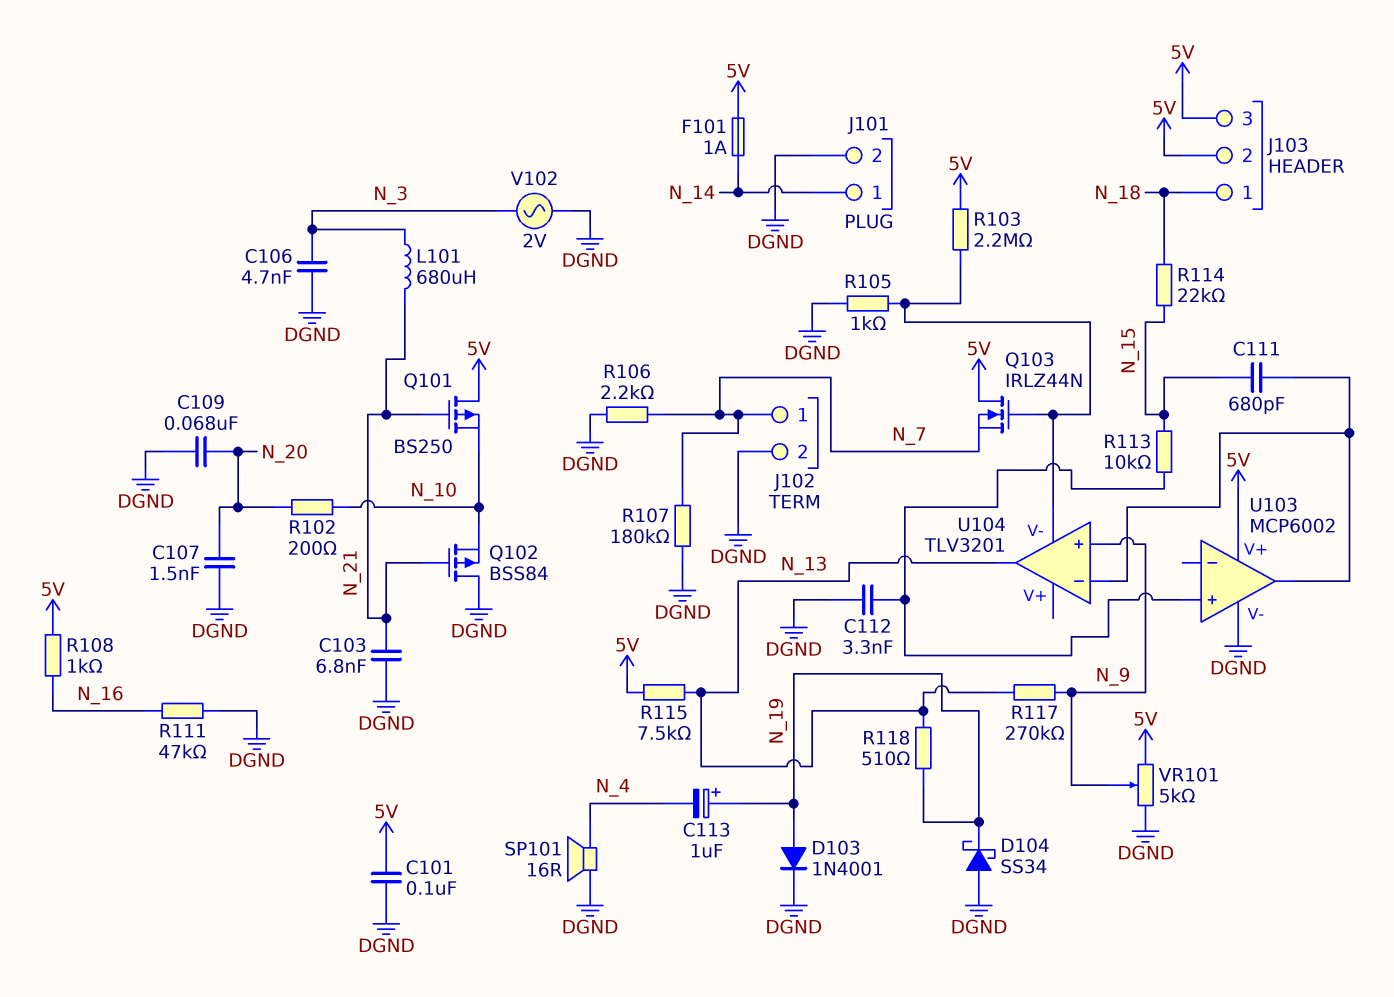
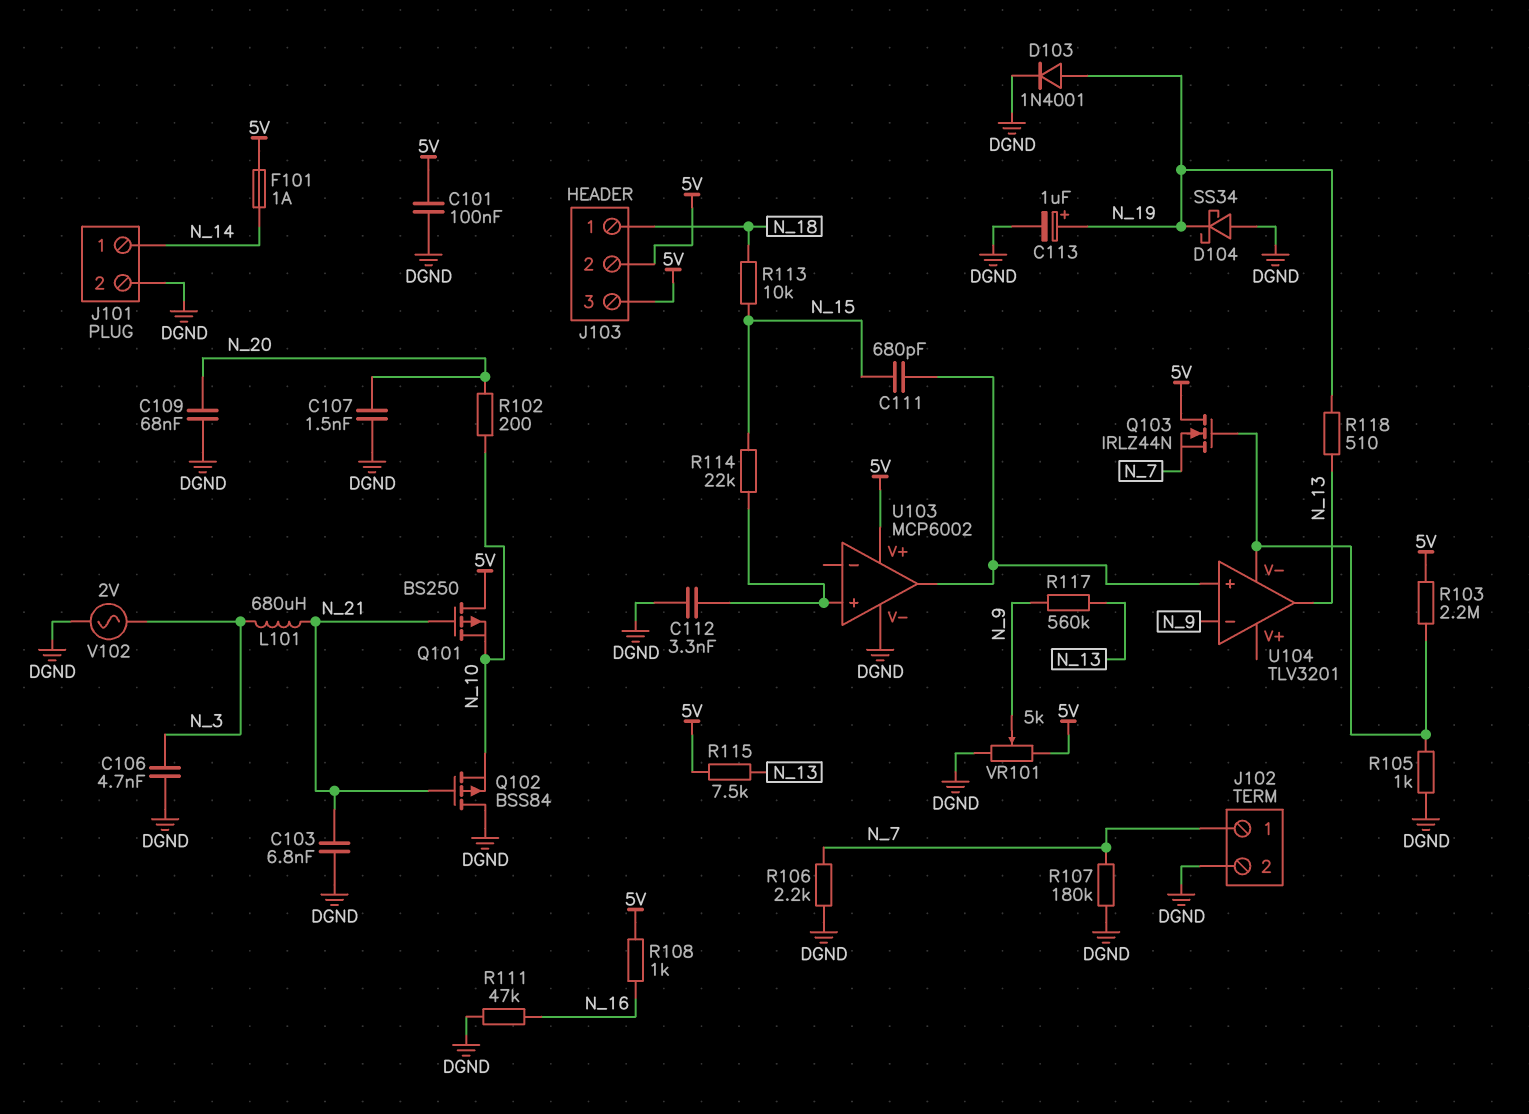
C113: 1uF (plus N_19, minus N_4) -> 1uF (plus N_19, minus DGND)
R113: 10k (N_15, U103/in+) -> 10k (N_15, N_18)
R114: 22k (N_15, N_18) -> 22k (N_15, U103/in+)
R117: 270k (N_9, N_13) -> 560k (N_9, N_13)
SP101: speaker 16R (DGND, N_4) -> none
U104 pin in+: N_9 -> U103/out
U104 pin in-: U103/out -> N_9

